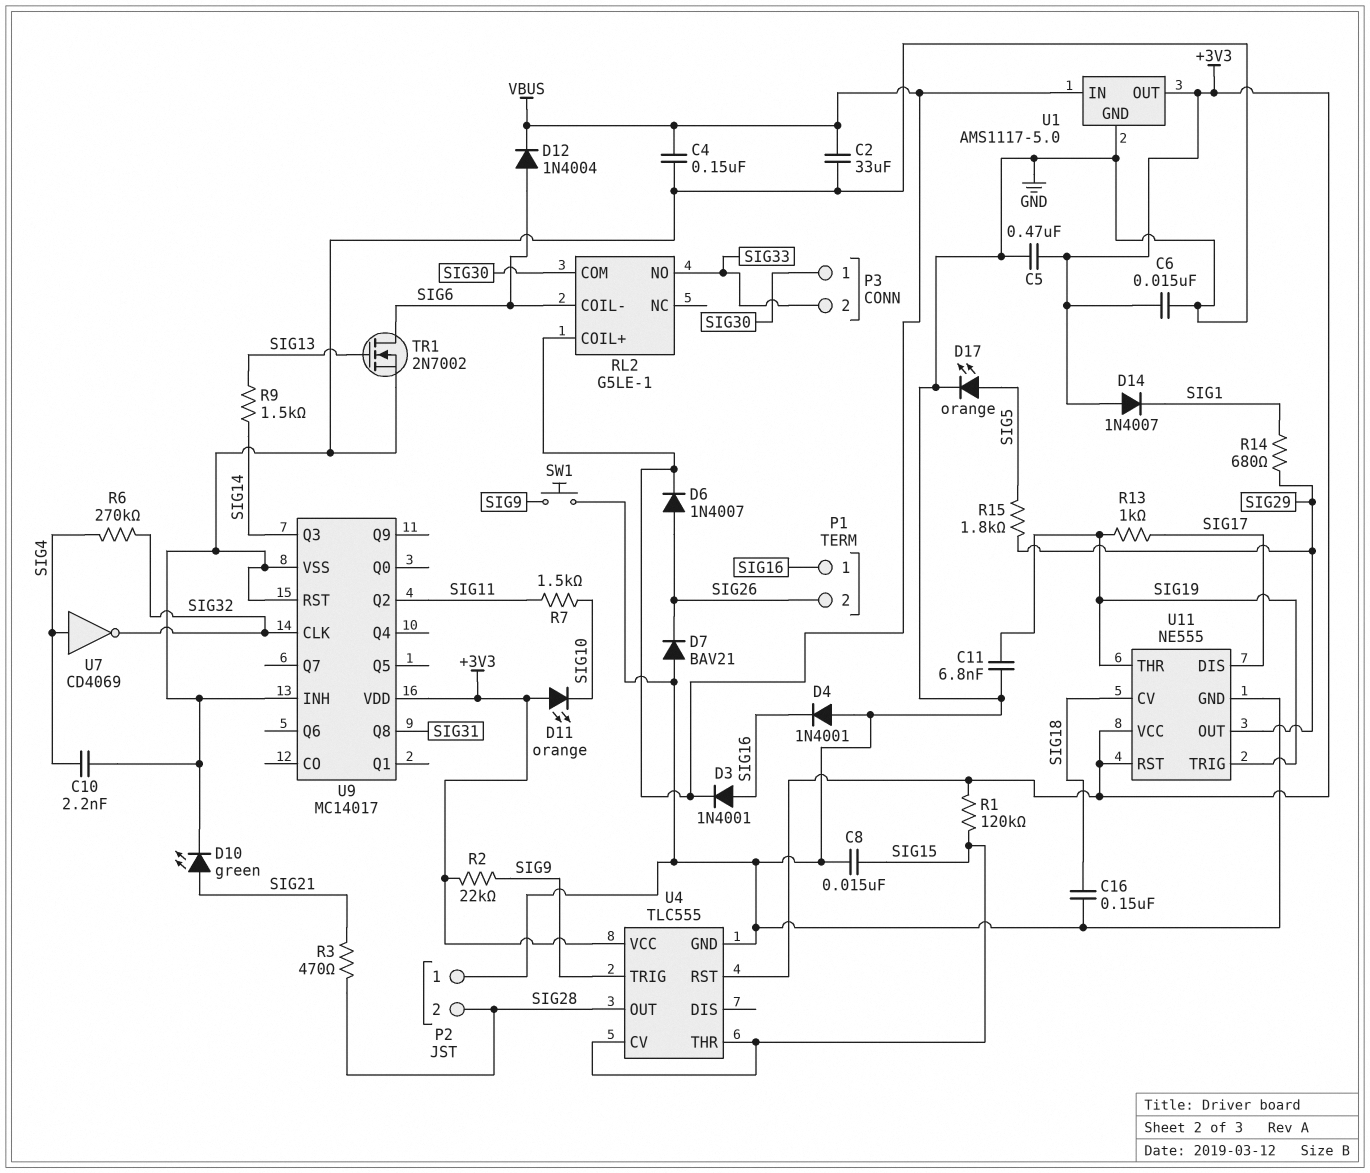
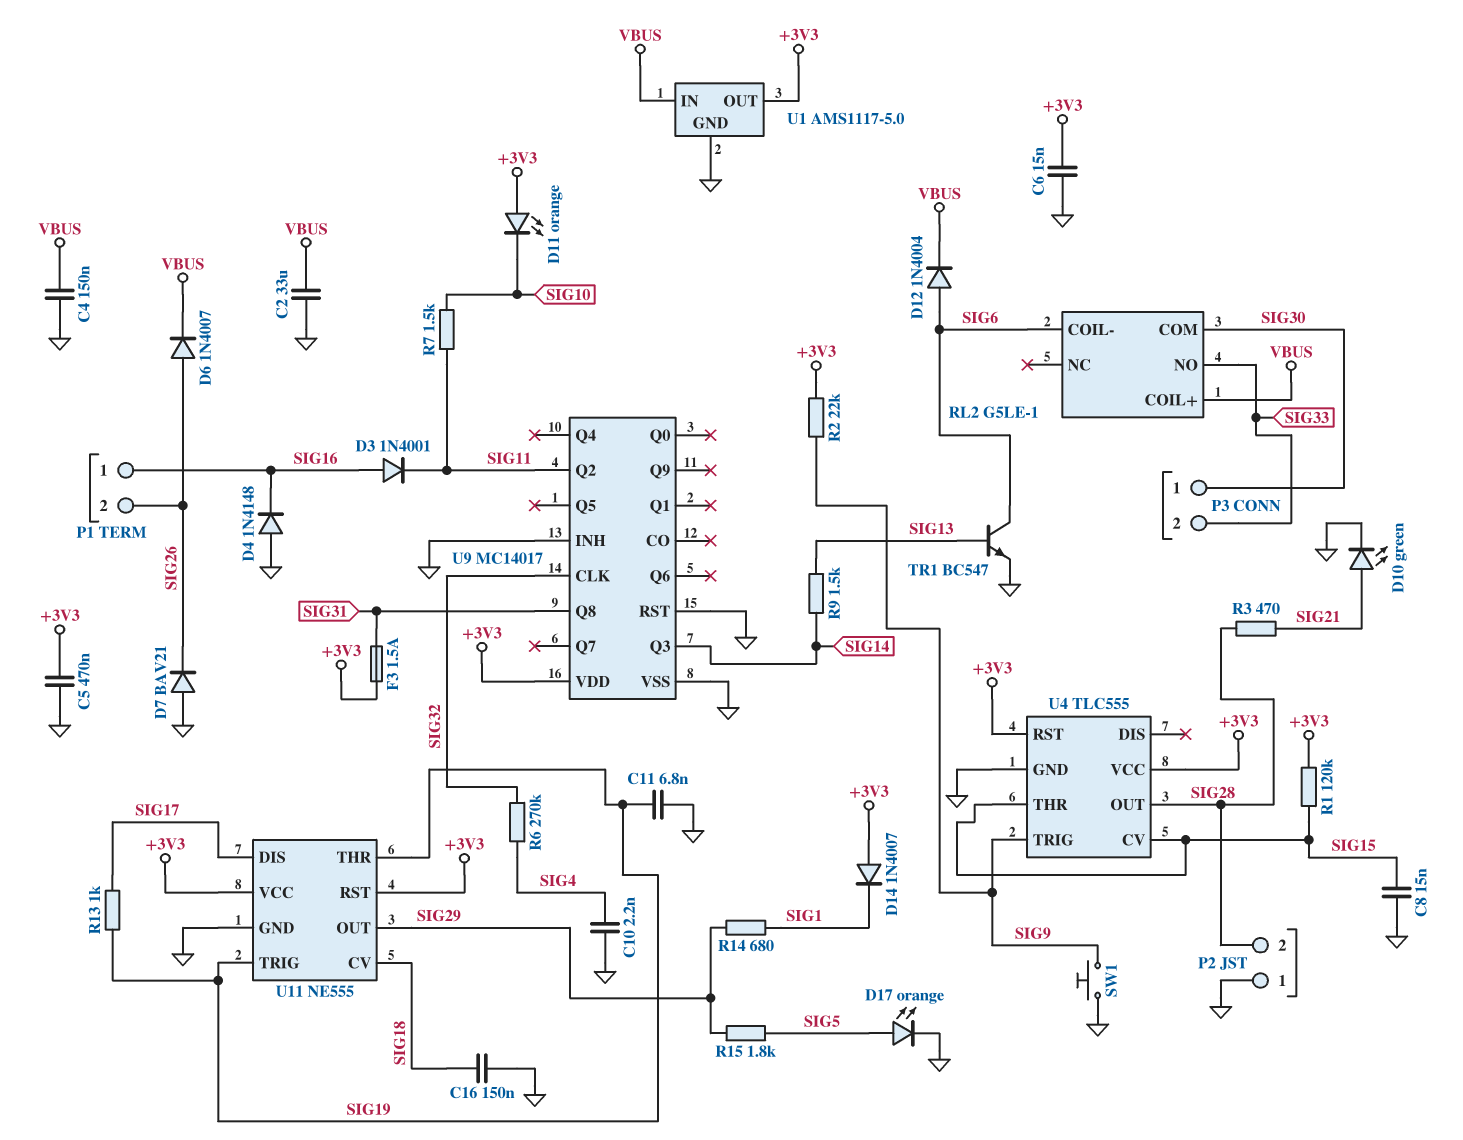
D3: diode 1N4001 (A SIG16, K VBUS) -> diode 1N4001 (A SIG16, K SIG11)
D4: diode 1N4001 (A GND, K SIG16) -> diode 1N4148 (A GND, K SIG16)
F3: none -> 1.5A (+3V3, SIG31)
TR1: NMOS 2N7002 (G SIG13, D SIG6, S GND) -> NPN BC547 (B SIG13, C SIG6, E GND)
U7: NOT CD4069 (in SIG4, out SIG32) -> none

